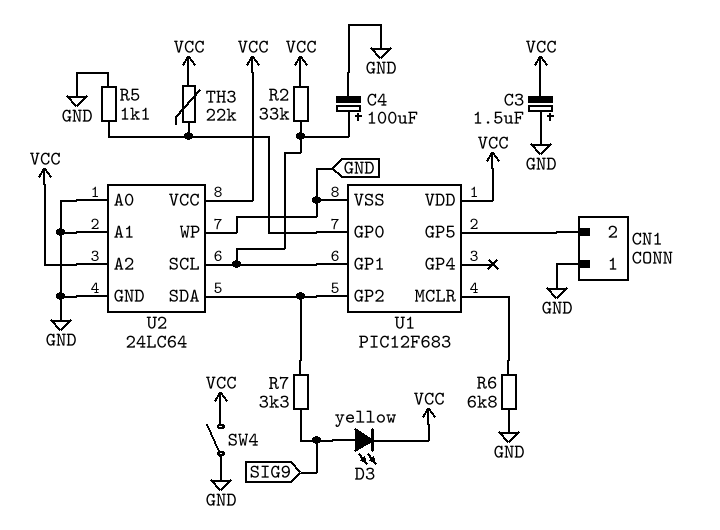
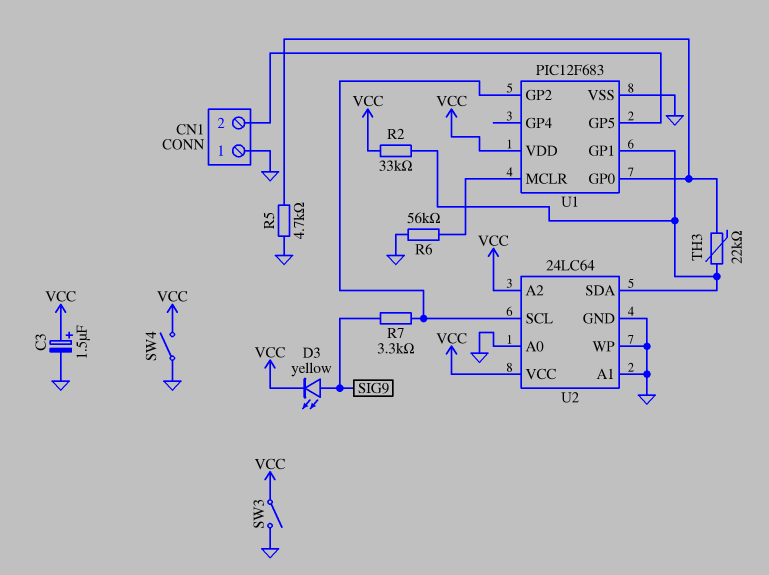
C3: 1.5uF (plus GND, minus VCC) -> 1.5uF (plus VCC, minus GND)
C4: 100uF (plus U1/GP1, minus GND) -> none
R5: 1.1k (GND, U1/GP0) -> 4.7k (GND, U1/GP0)
R6: 6.8k (GND, U1/MCLR) -> 56k (GND, U1/MCLR)
SW3: none -> switch (GND, VCC)
TH3: 22k (U1/GP0, VCC) -> 22k (U1/GP0, U1/GP1)
U2 pin SCL: U1/GP1 -> U1/GP2
U2 pin SDA: U1/GP2 -> U1/GP1

